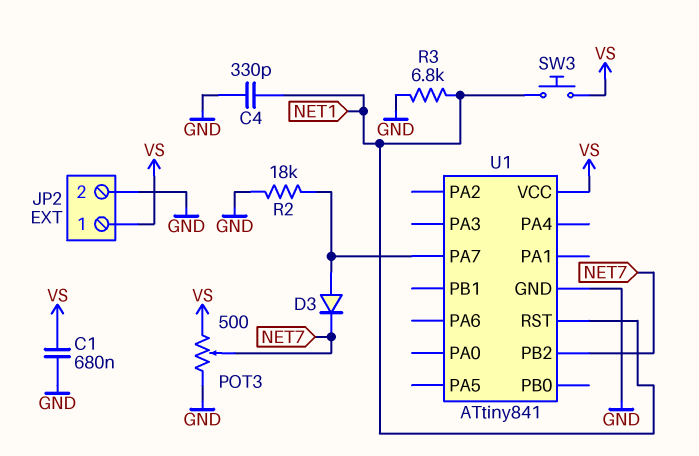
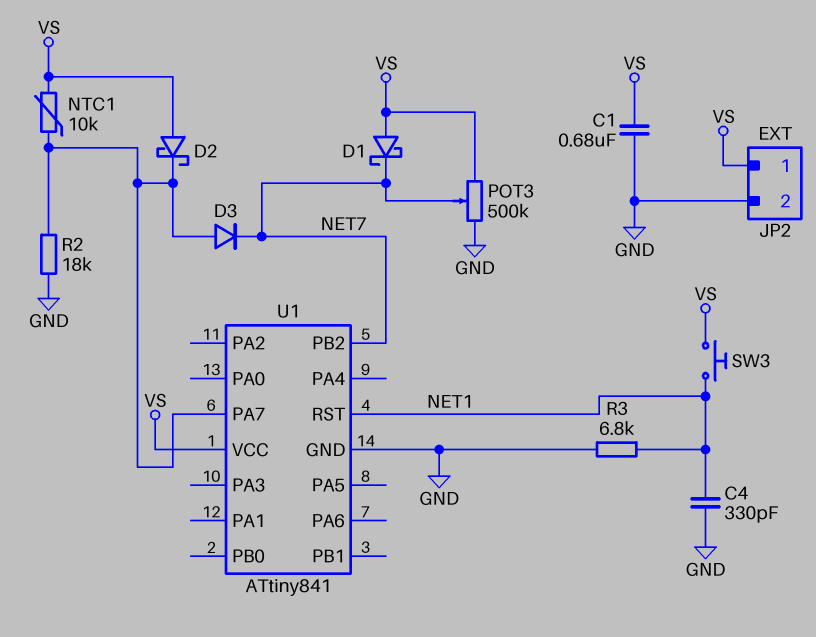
D1: none -> schottky (A VS, K NET7)
D2: none -> schottky (A VS, K U1/PA7)
NTC1: none -> 10k (U1/PA7, VS)
POT3: 500 (GND, VS, wiper NET7) -> 500k (GND, VS, wiper NET7)

